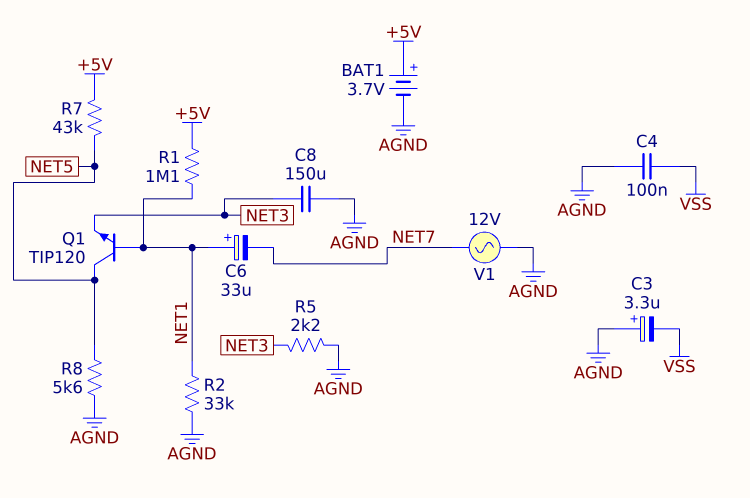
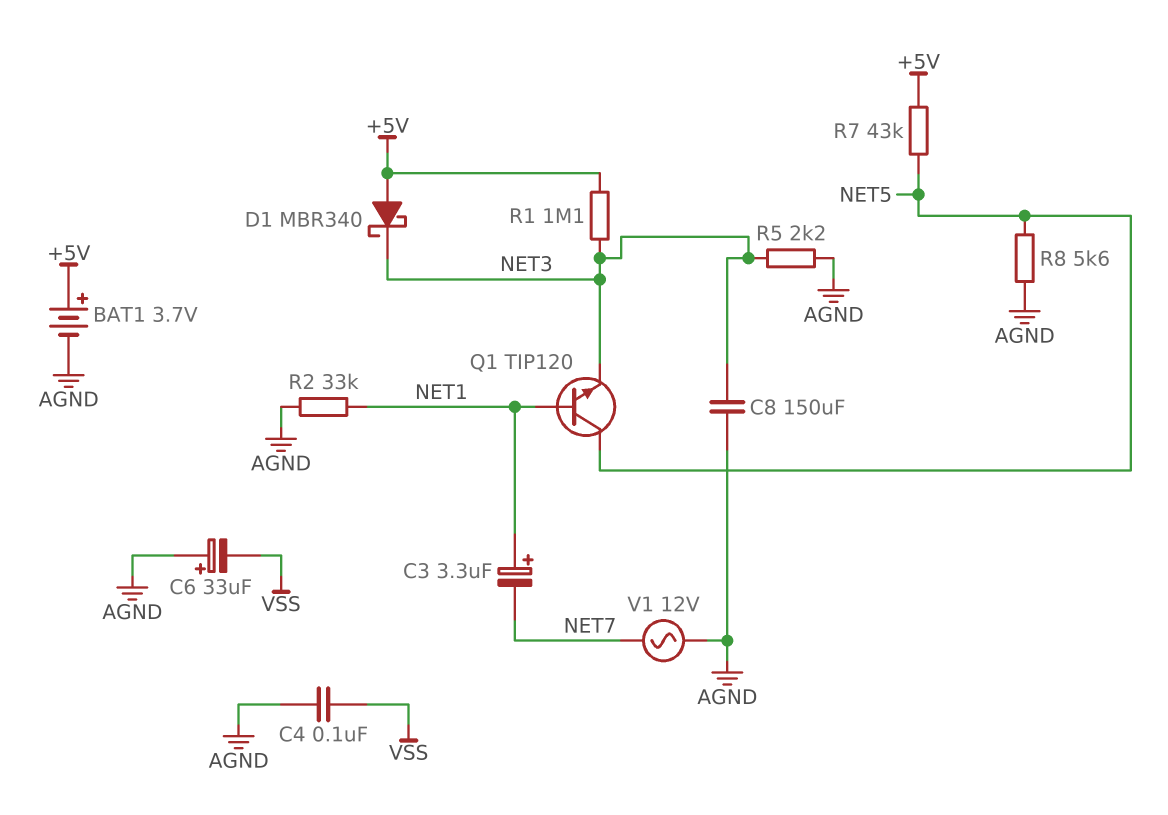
C3: 3.3uF (plus AGND, minus VSS) -> 3.3uF (plus NET1, minus NET7)
C6: 33uF (plus NET1, minus NET7) -> 33uF (plus AGND, minus VSS)
D1: none -> schottky MBR340 (A +5V, K NET3)
R1: 1.1M (+5V, NET1) -> 1.1M (+5V, NET3)

